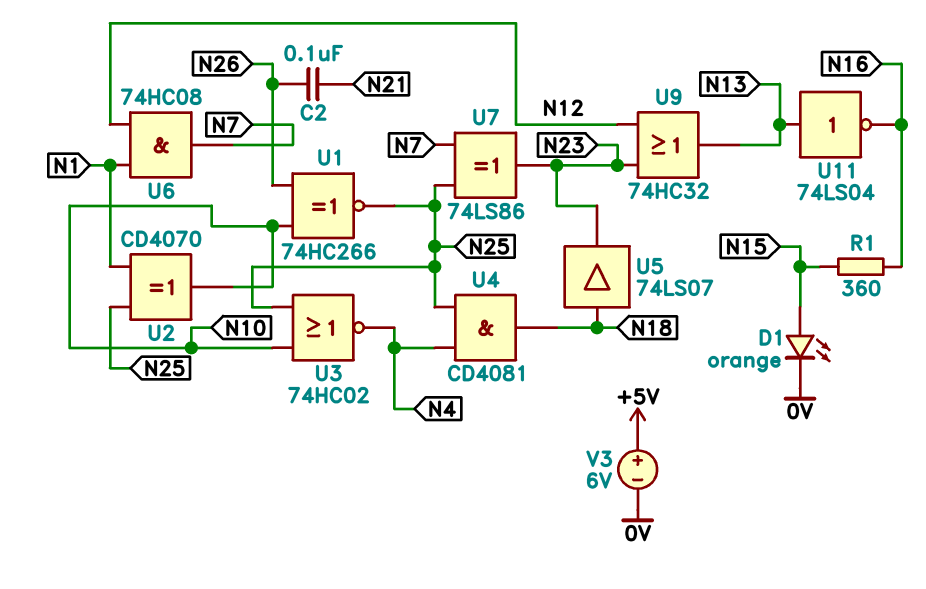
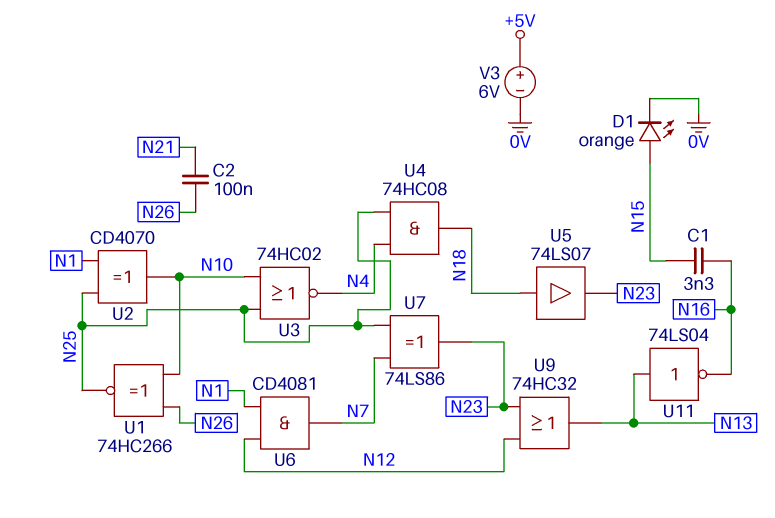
C1: none -> 3.3nF (N15, N16)
R1: 360 (N15, N16) -> none
U4: AND CD4081 (in N4, in N25, out N18) -> AND 74HC08 (in N4, in N25, out N18)
U6: AND 74HC08 (in N1, in N12, out N7) -> AND CD4081 (in N1, in N12, out N7)

